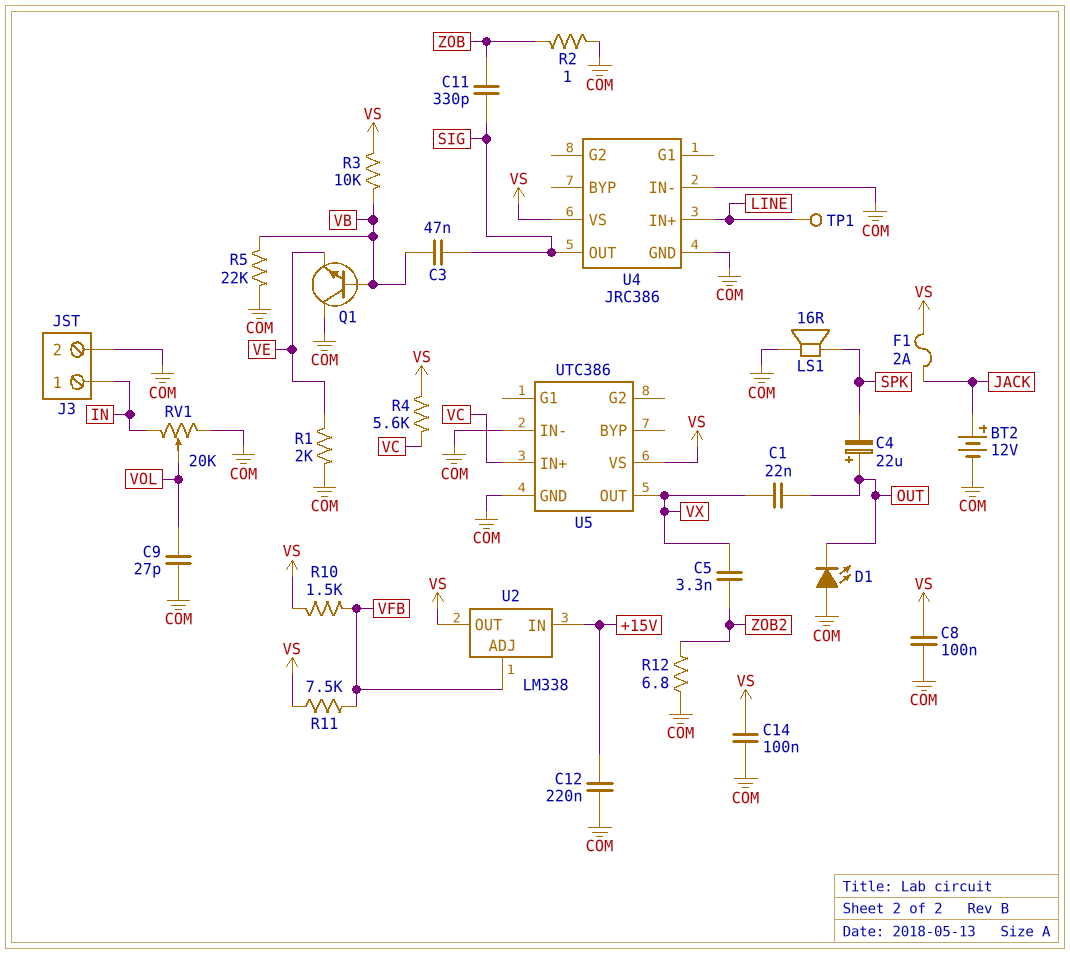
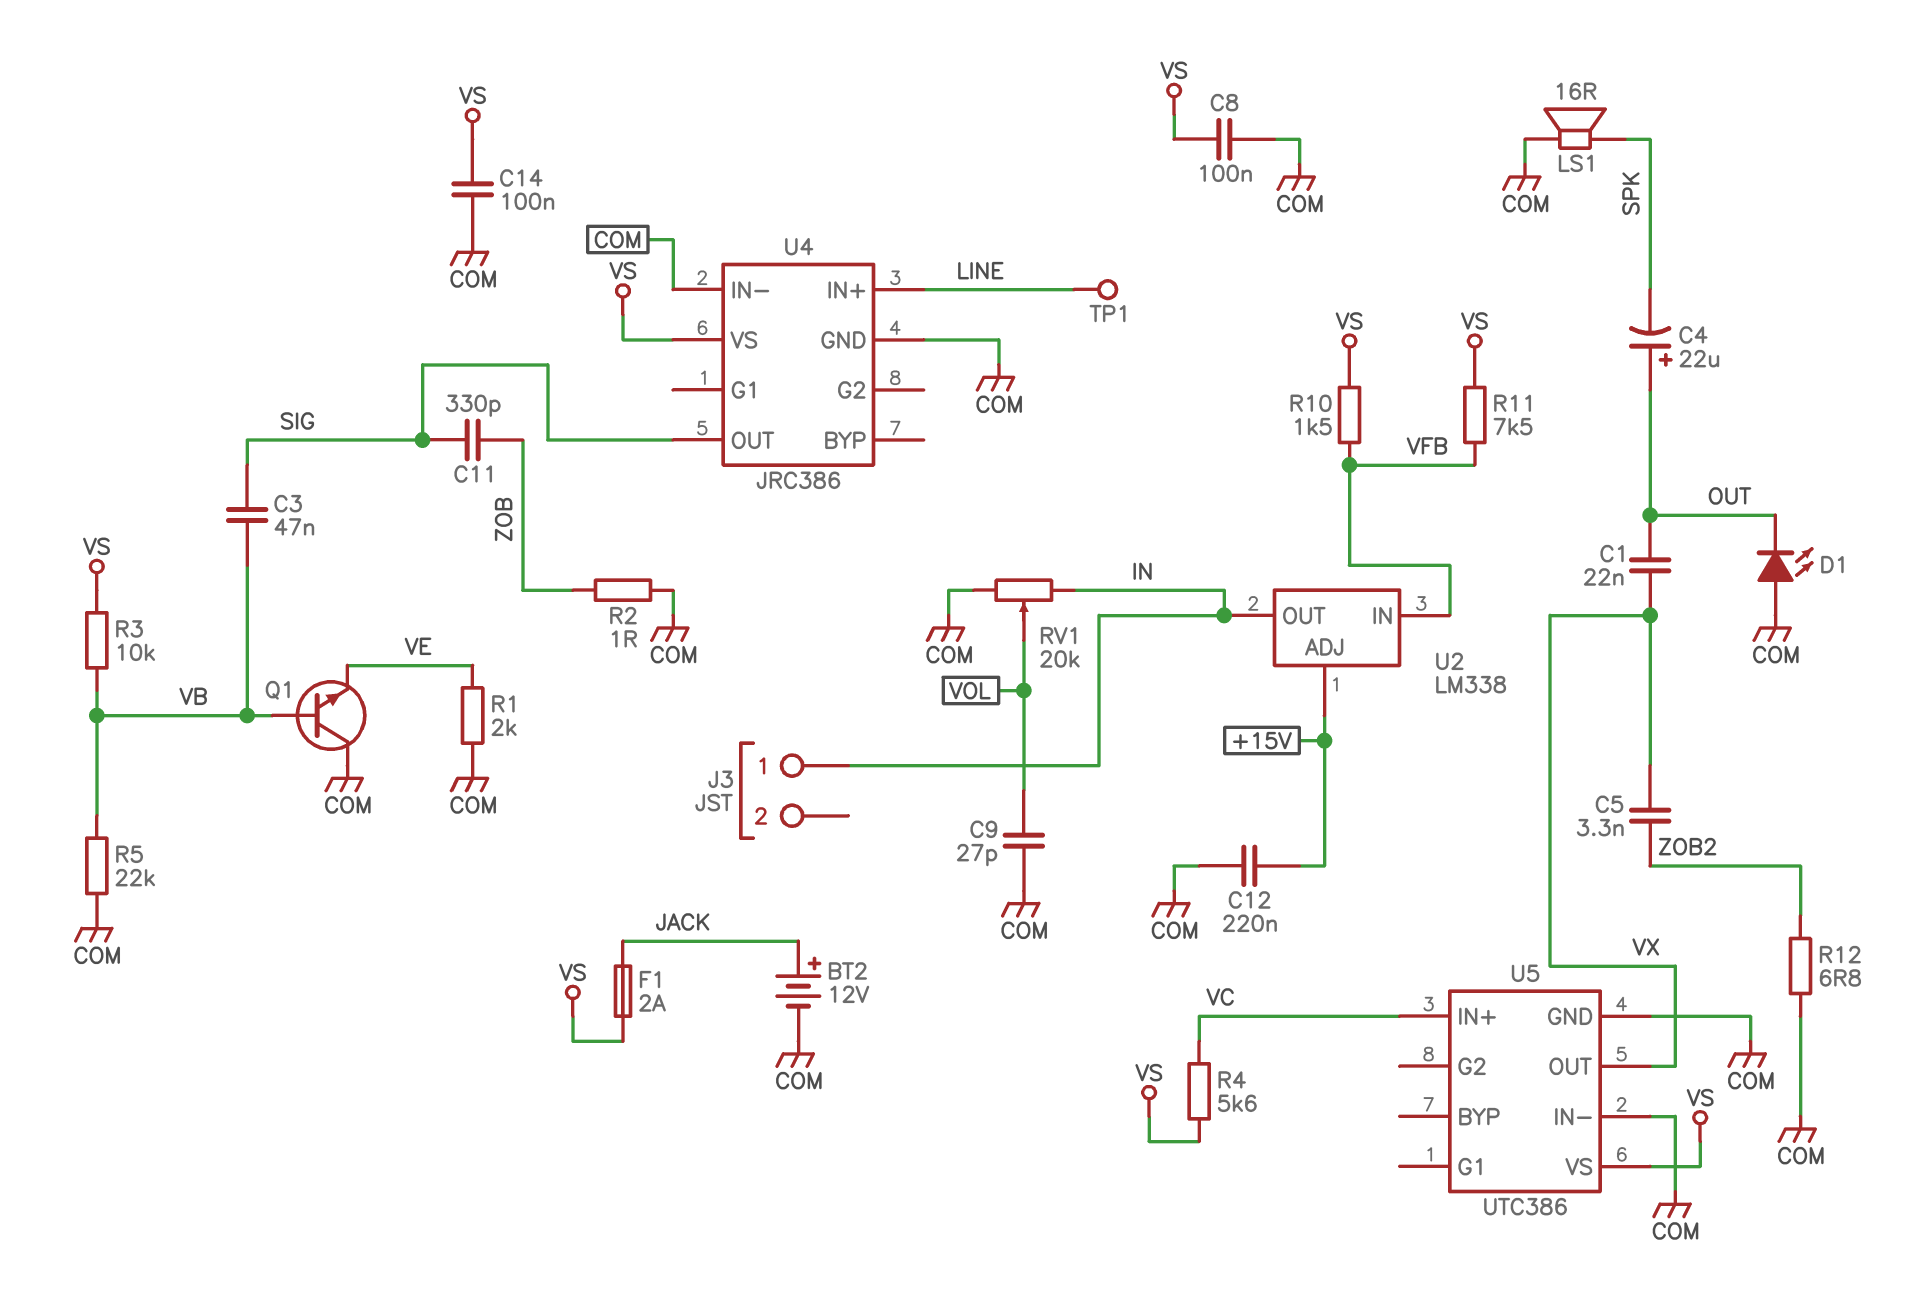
J3 pin 2: COM -> none
U2 pin ADJ: VFB -> +15V
U2 pin IN: +15V -> VFB
U2 pin OUT: VS -> IN

